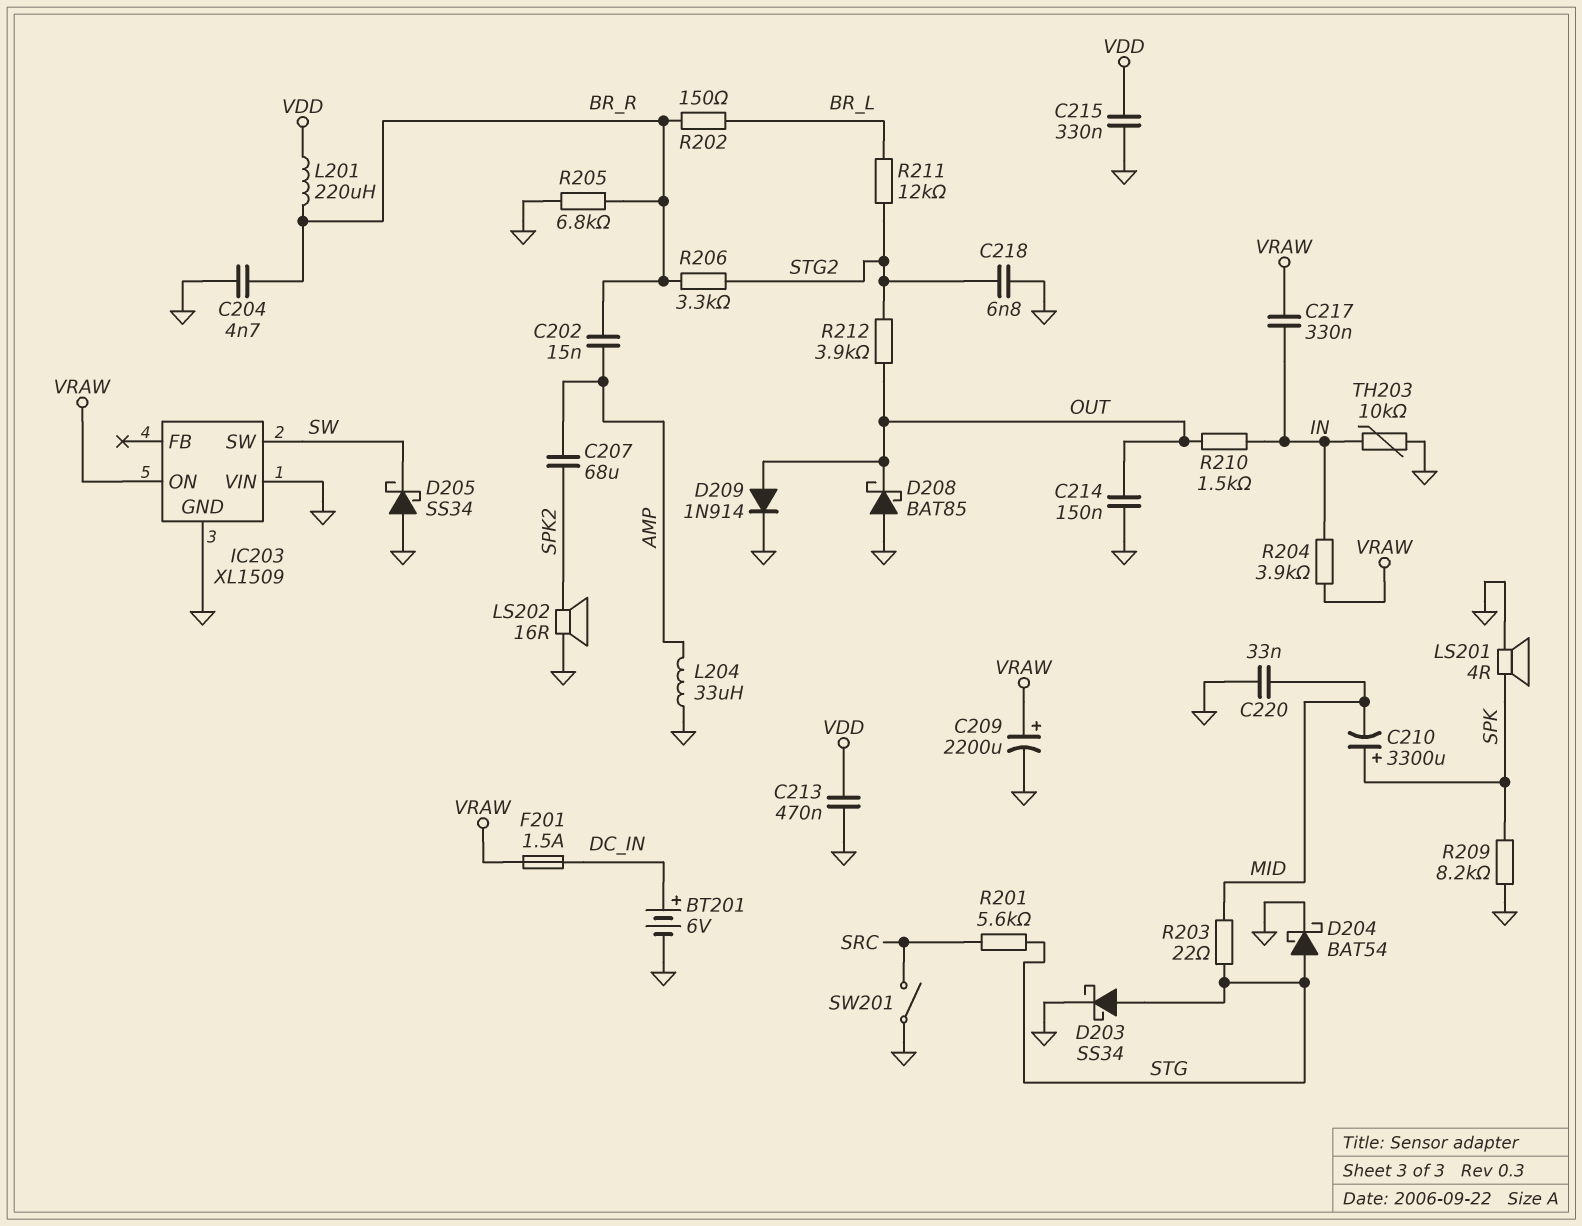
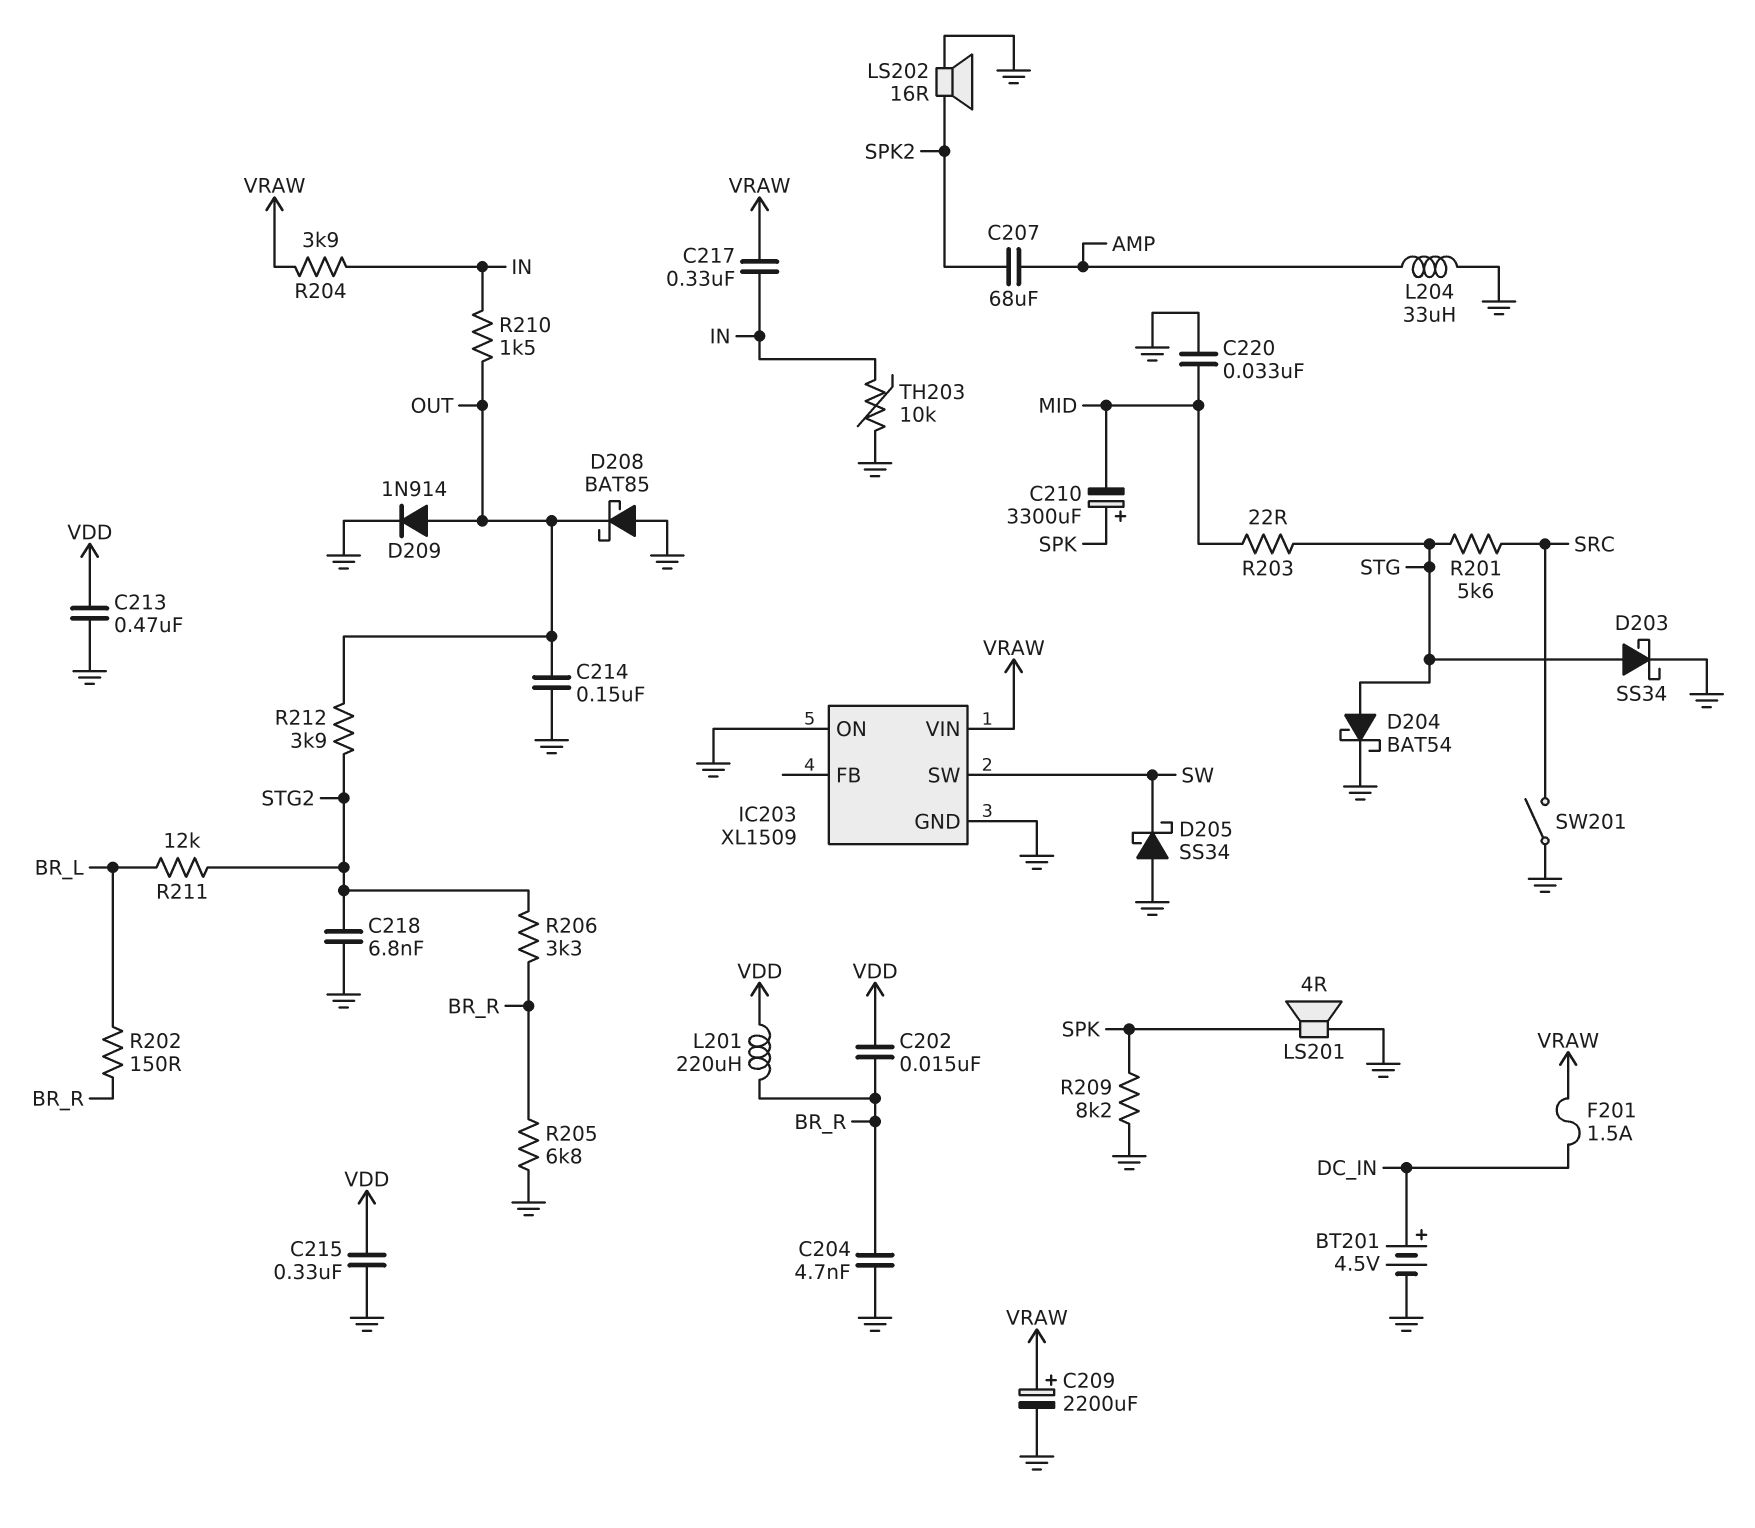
BT201: 6V (plus DC_IN, minus GND) -> 4.5V (plus DC_IN, minus GND)
C202: 15nF (AMP, BR_R) -> 15nF (BR_R, VDD)
IC203 pin ON: VRAW -> GND
IC203 pin VIN: GND -> VRAW

